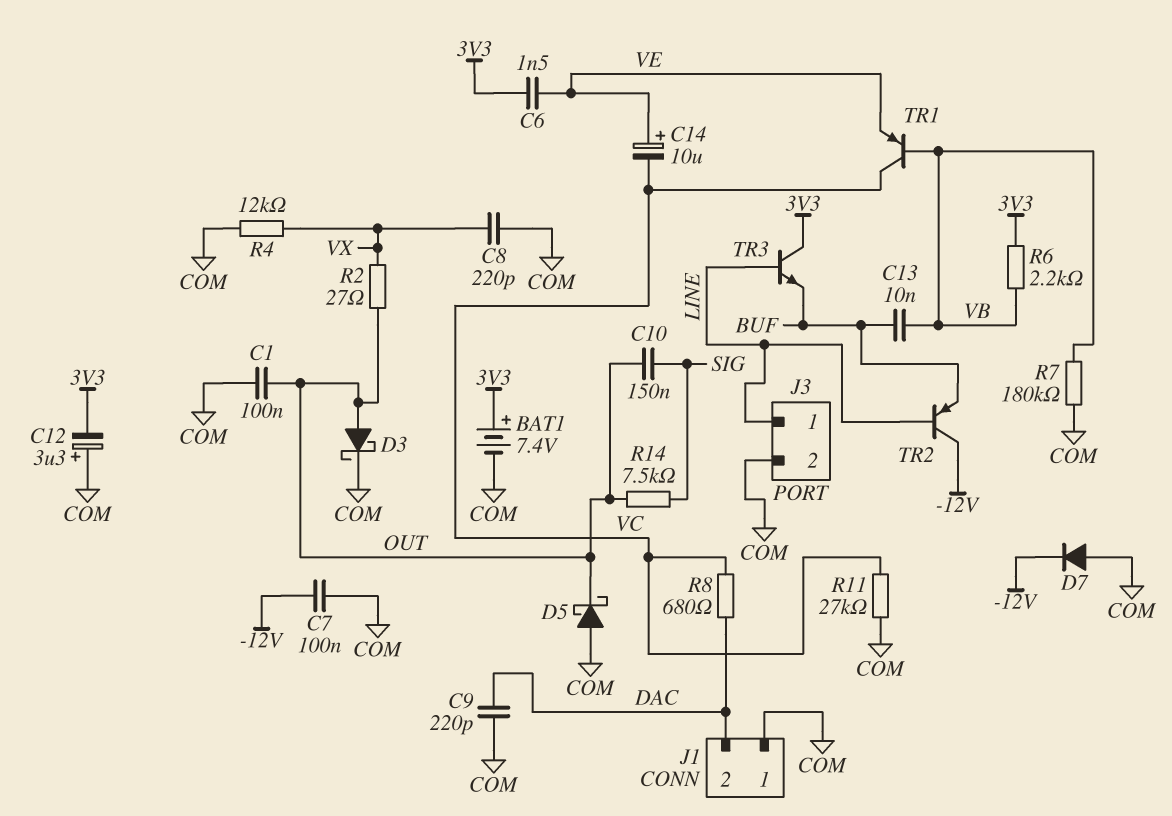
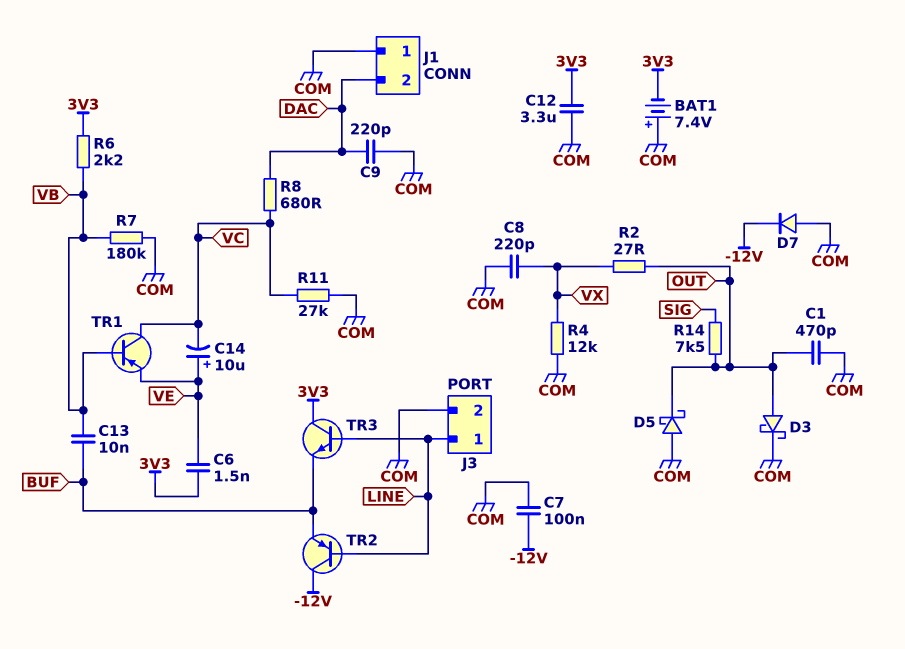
BAT1: 7.4V (plus 3V3, minus COM) -> 7.4V (plus COM, minus 3V3)
C1: 100nF (COM, OUT) -> 470pF (COM, OUT)
C10: 150nF (OUT, SIG) -> none
C12: 3.3uF (plus COM, minus 3V3) -> 3.3uF (3V3, COM)

